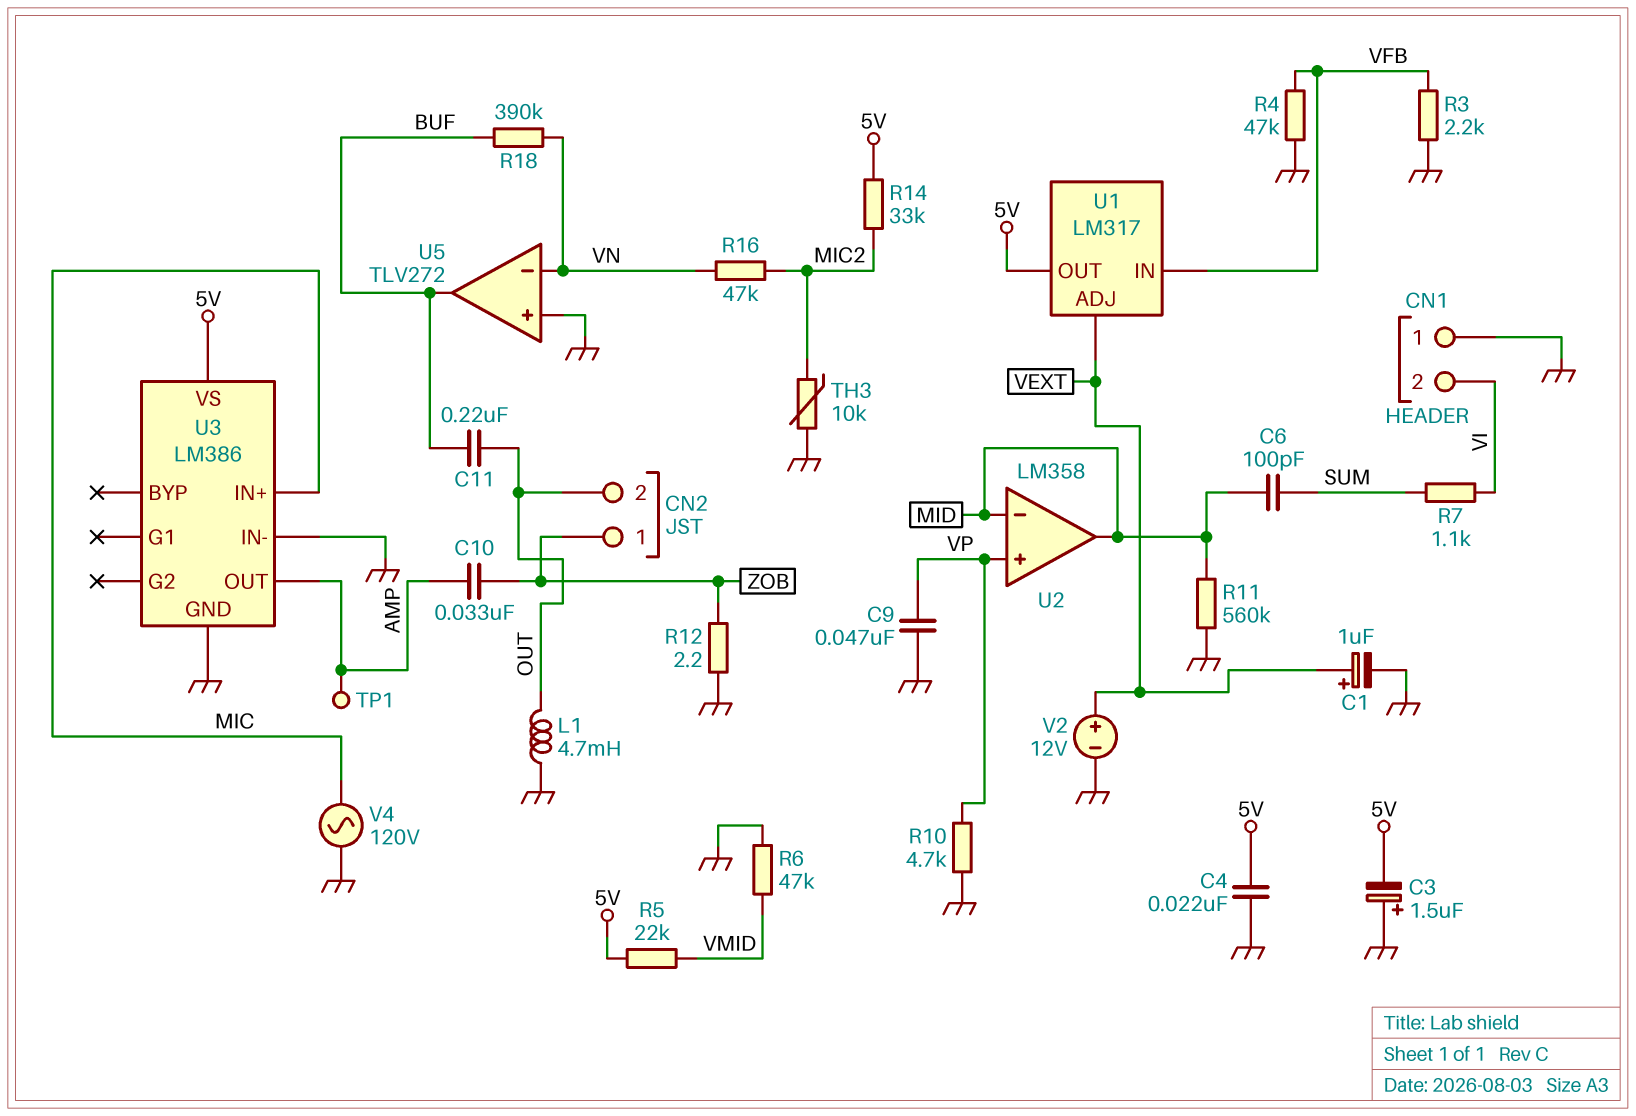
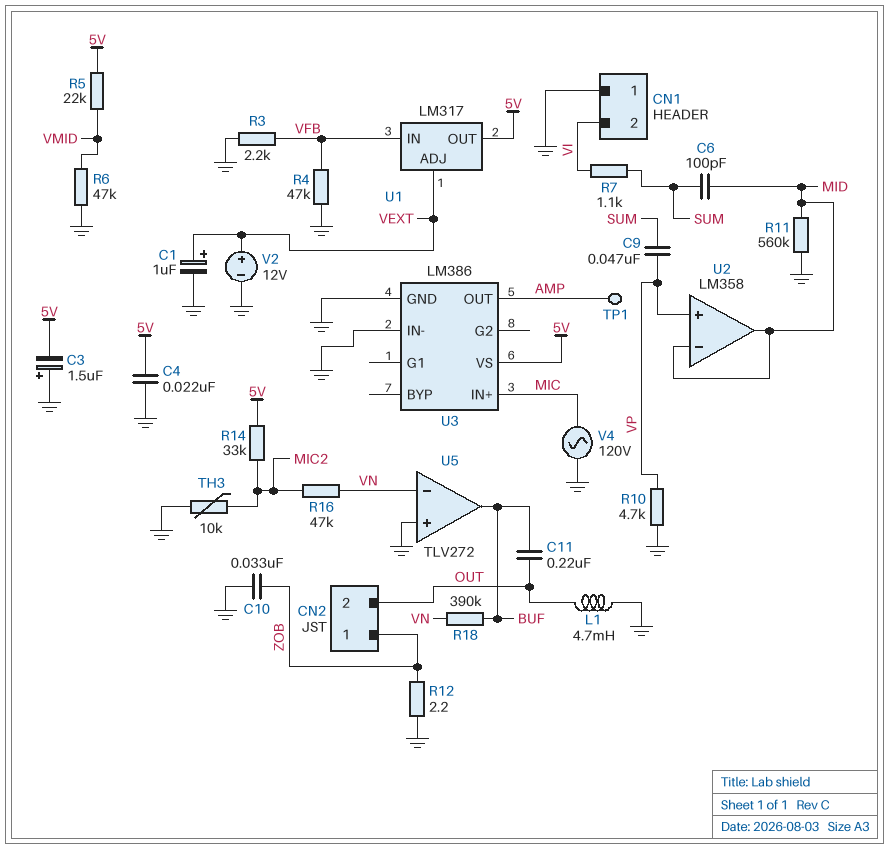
C9: 47nF (GND, VP) -> 47nF (SUM, VP)
C10: 33nF (AMP, ZOB) -> 33nF (GND, ZOB)

